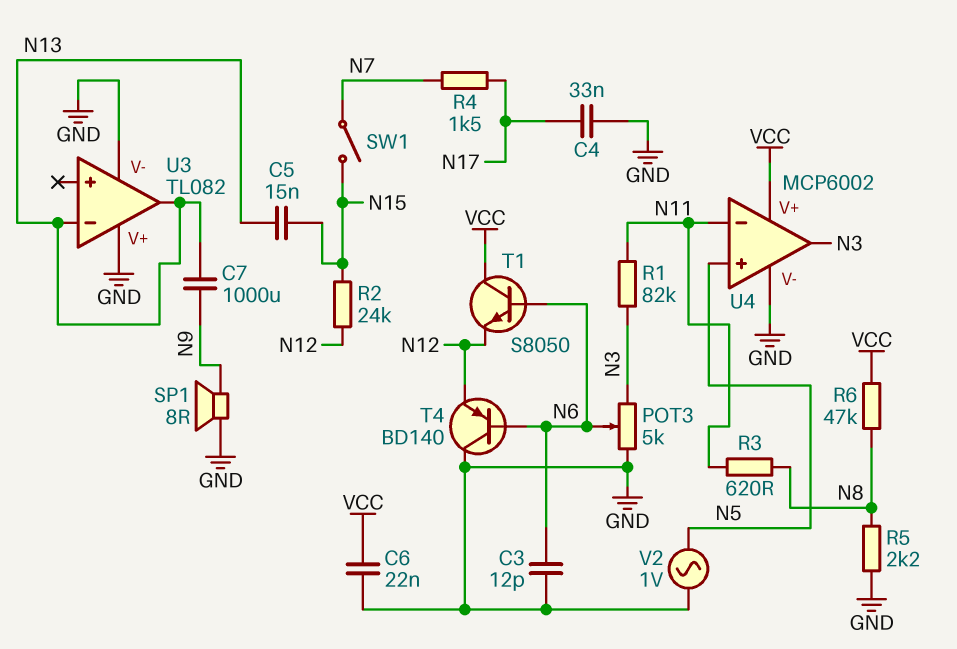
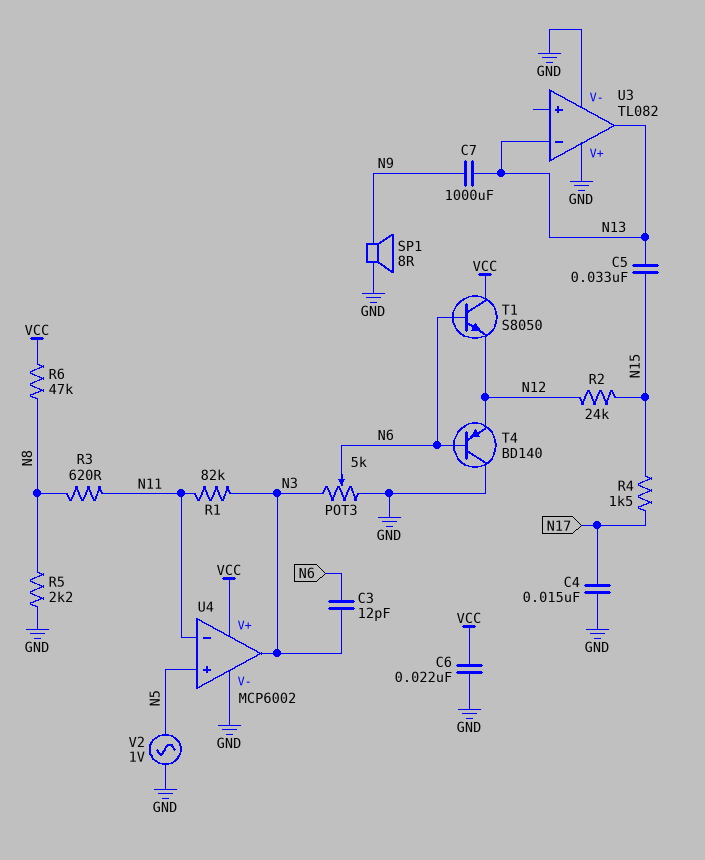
C3: 12pF (GND, N6) -> 12pF (N3, N6)
C4: 33nF (GND, N17) -> 15nF (GND, N17)
C5: 15nF (N13, N15) -> 33nF (N13, N15)
R4: 1.5k (N7, N17) -> 1.5k (N15, N17)
SW1: switch (N7, N15) -> none

